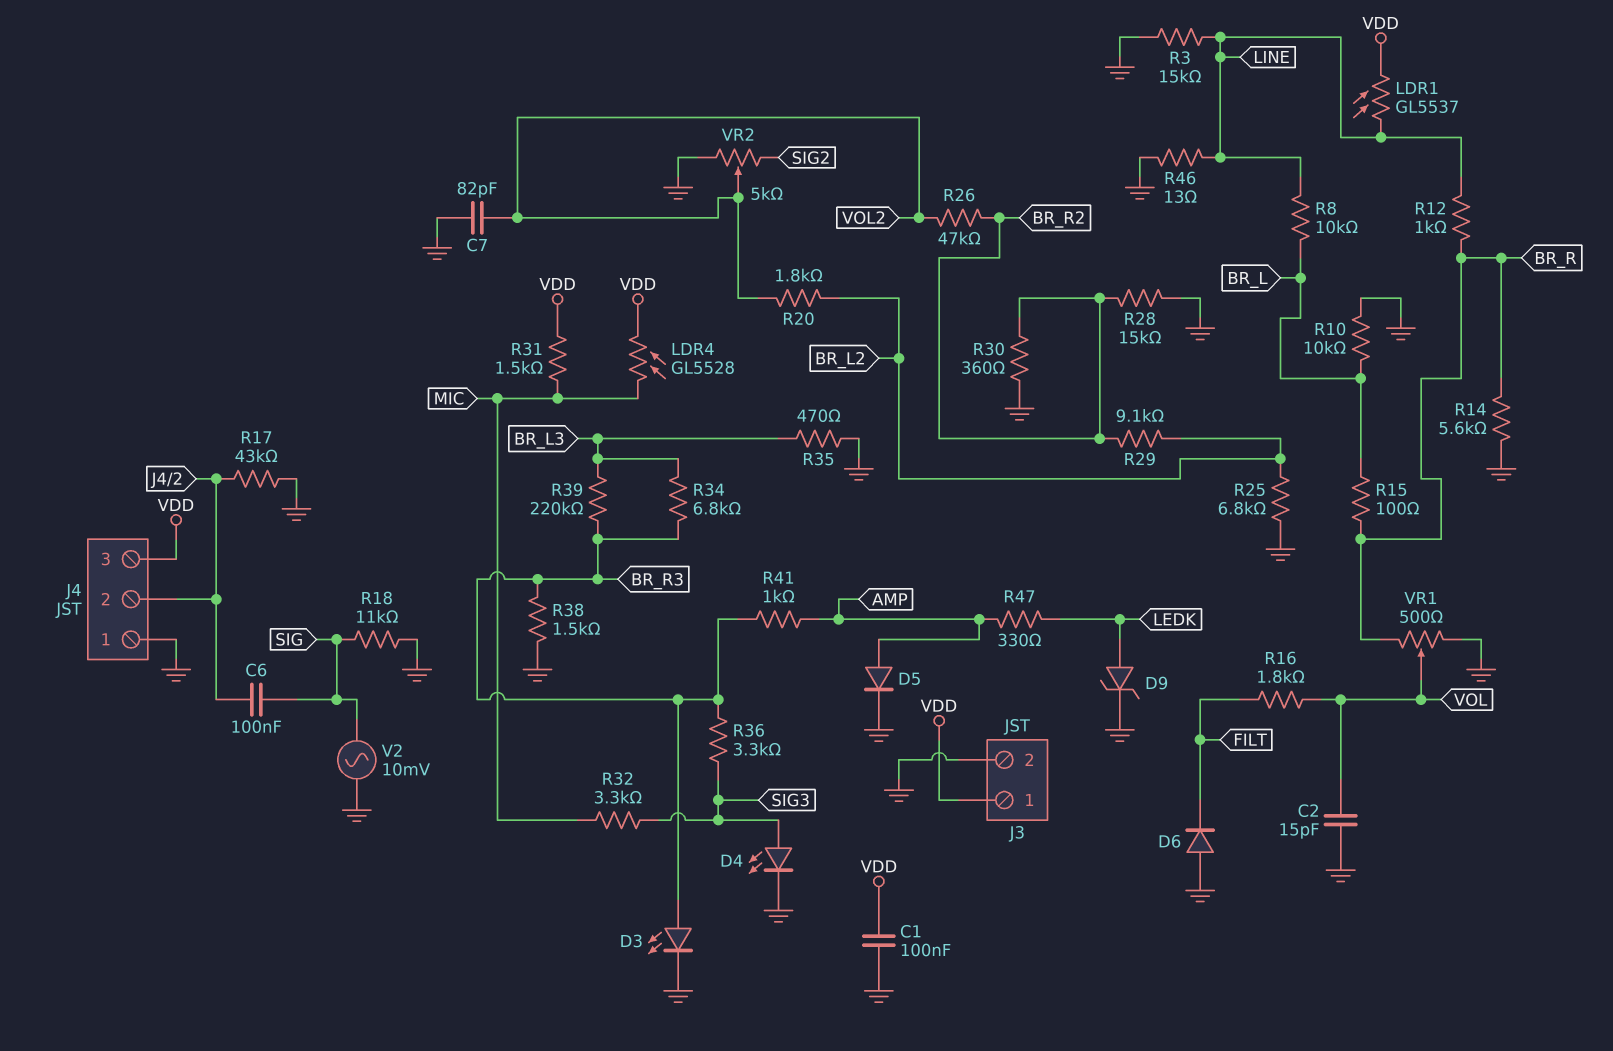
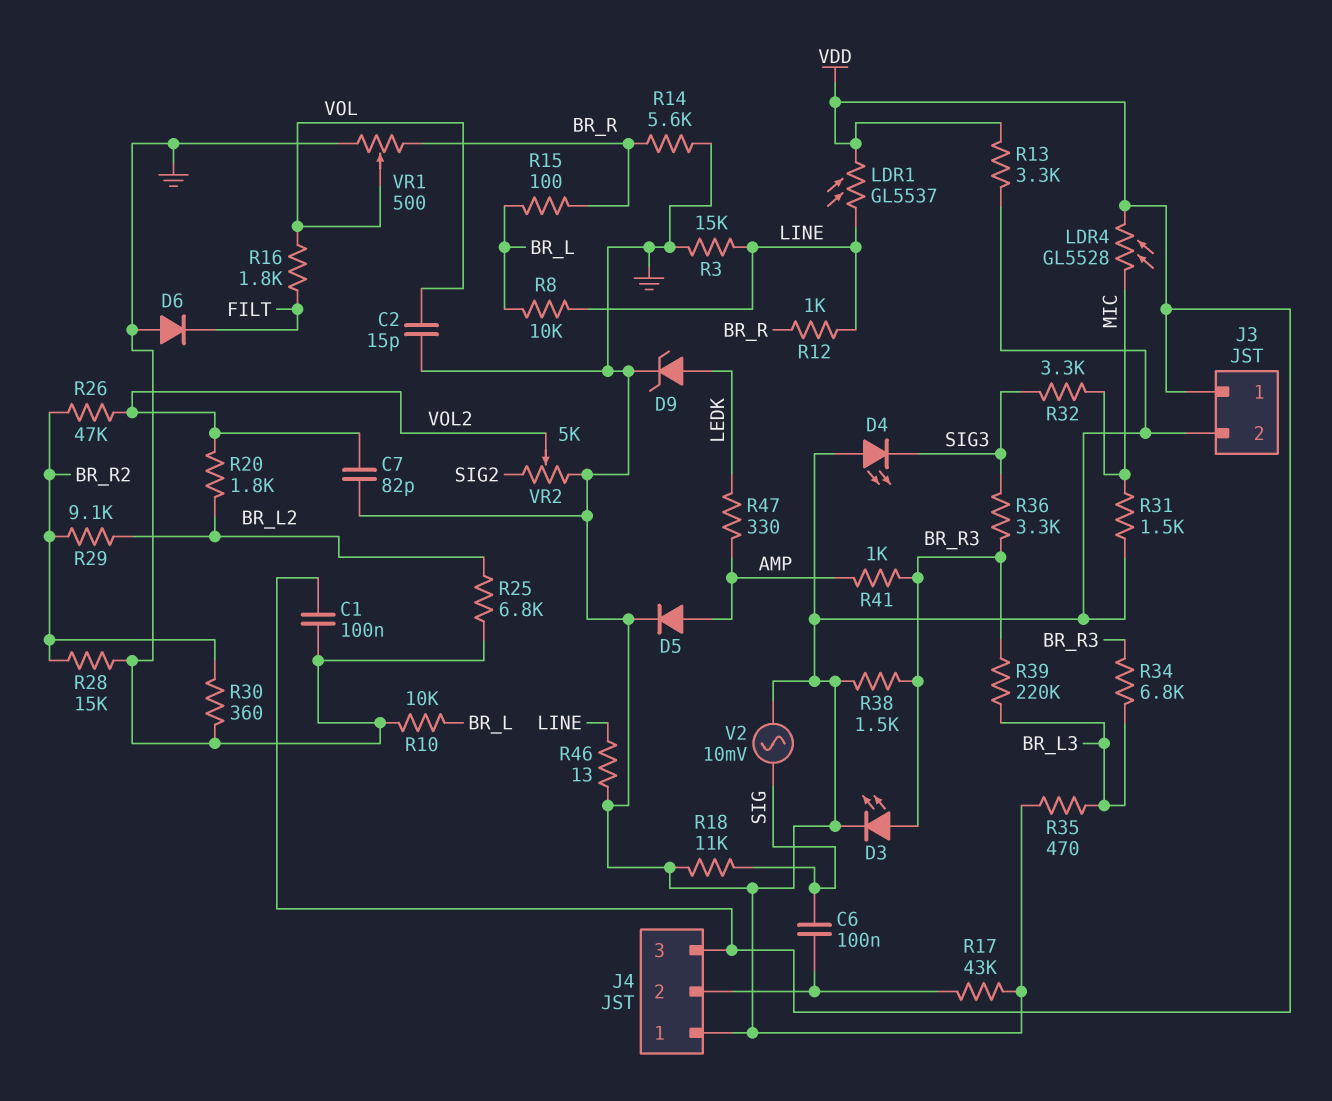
D4: LED (A SIG3, K GND) -> LED (A GND, K SIG3)
R13: none -> 3.3k (GND, VDD)
R31: 1.5k (MIC, VDD) -> 1.5k (GND, MIC)

